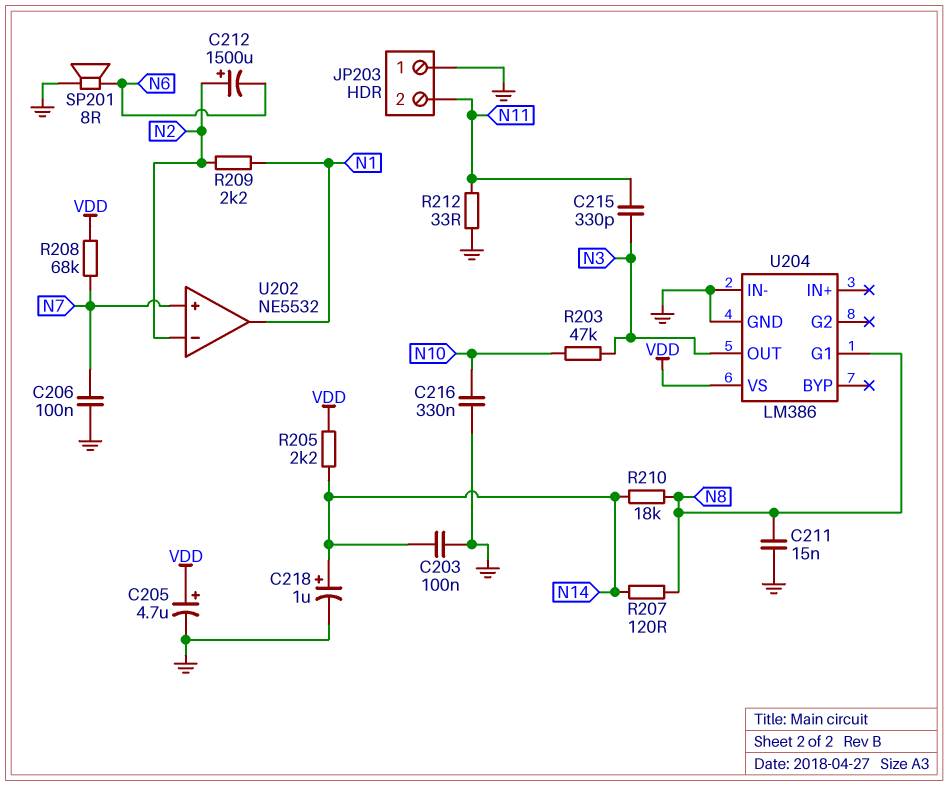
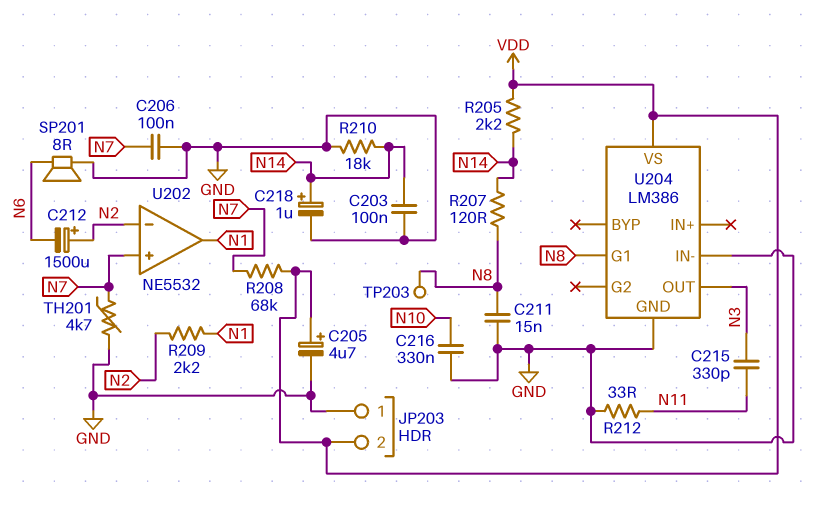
JP203 pin 2: N11 -> VDD
R203: 47k (N3, N10) -> none
R210: 18k (N8, N14) -> 18k (GND, N14)
TH201: none -> 4.7k (GND, N7)
TP203: none -> test point (N8)

